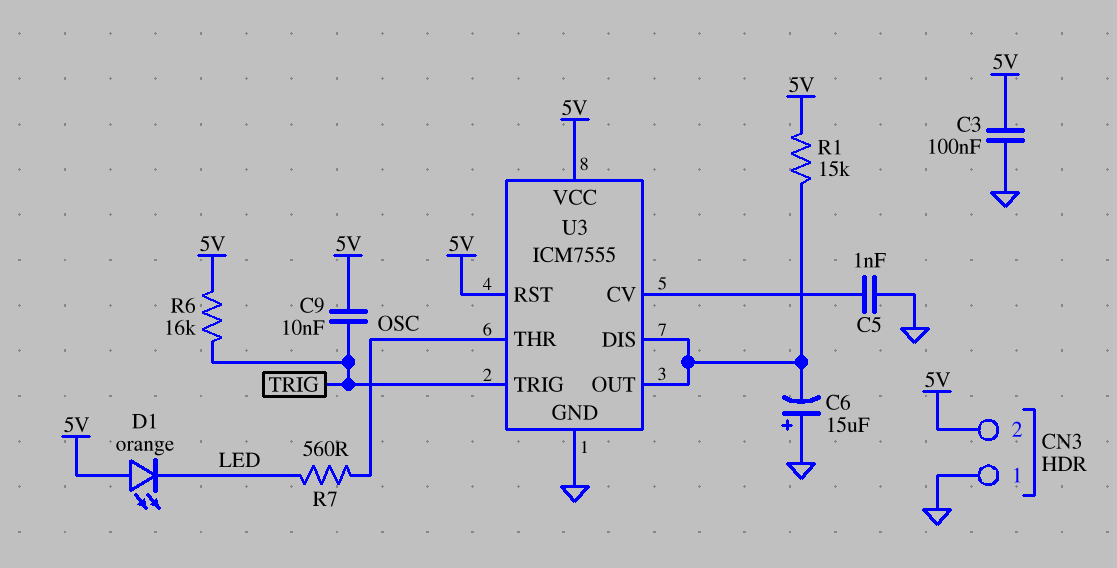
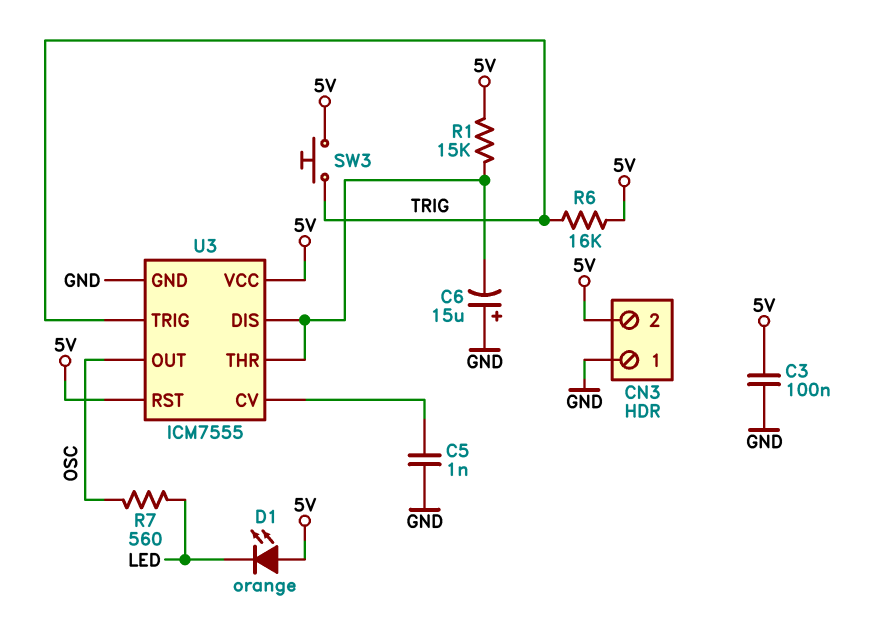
C9: 10nF (5V, TRIG) -> none
SW3: none -> button (5V, TRIG)
U3 pin OUT: U3/DIS -> OSC
U3 pin THR: OSC -> U3/DIS

